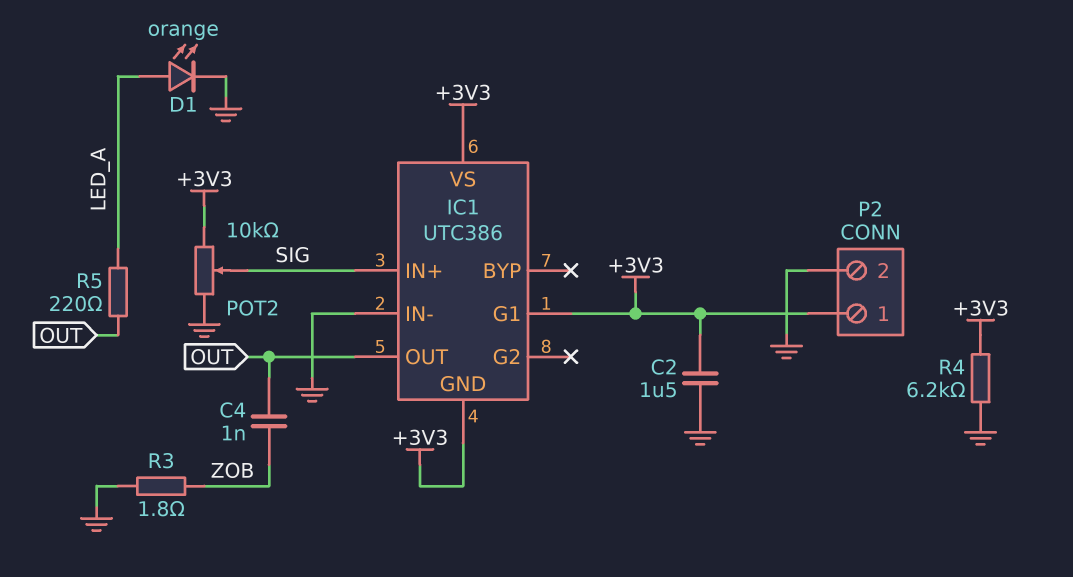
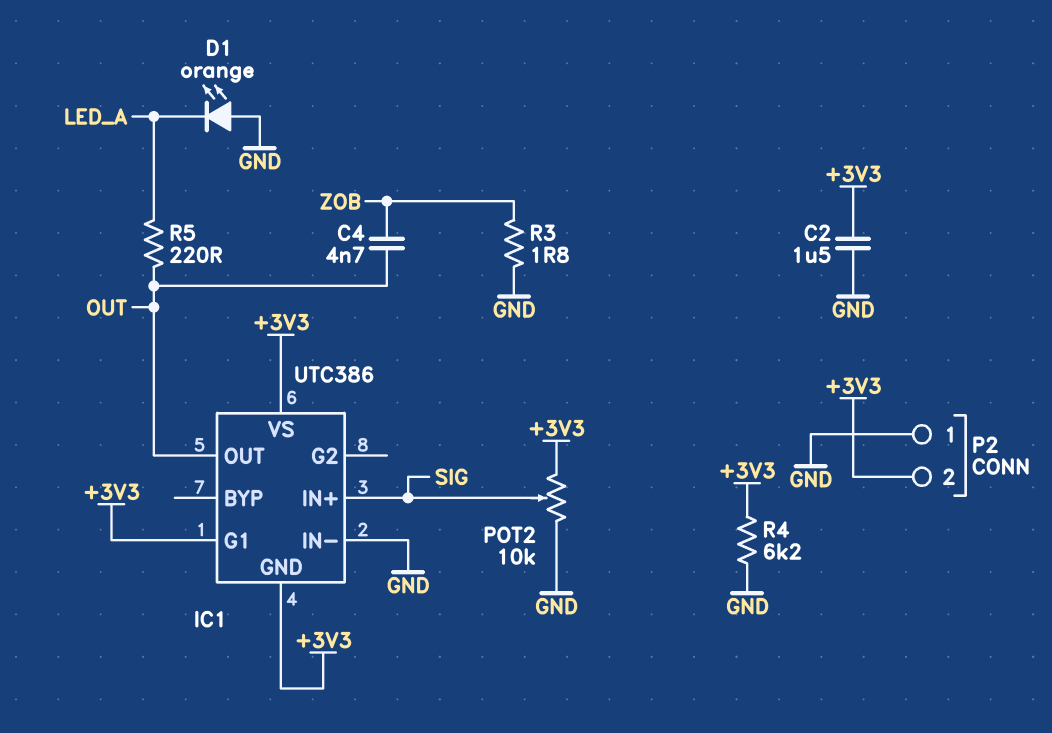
C4: 1nF (OUT, ZOB) -> 4.7nF (OUT, ZOB)
D1: LED orange (A LED_A, K GND) -> LED orange (A GND, K LED_A)
P2 pin 1: +3V3 -> GND
P2 pin 2: GND -> +3V3

